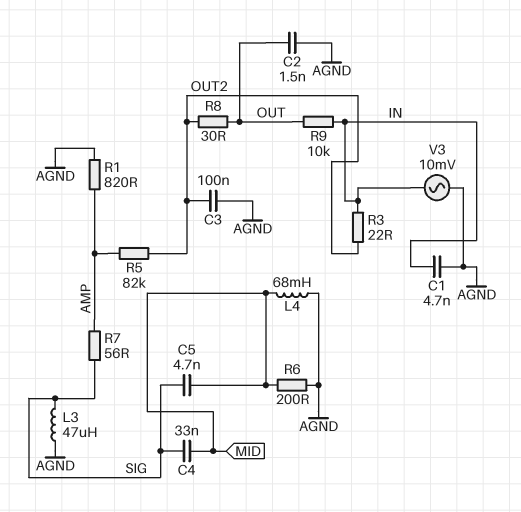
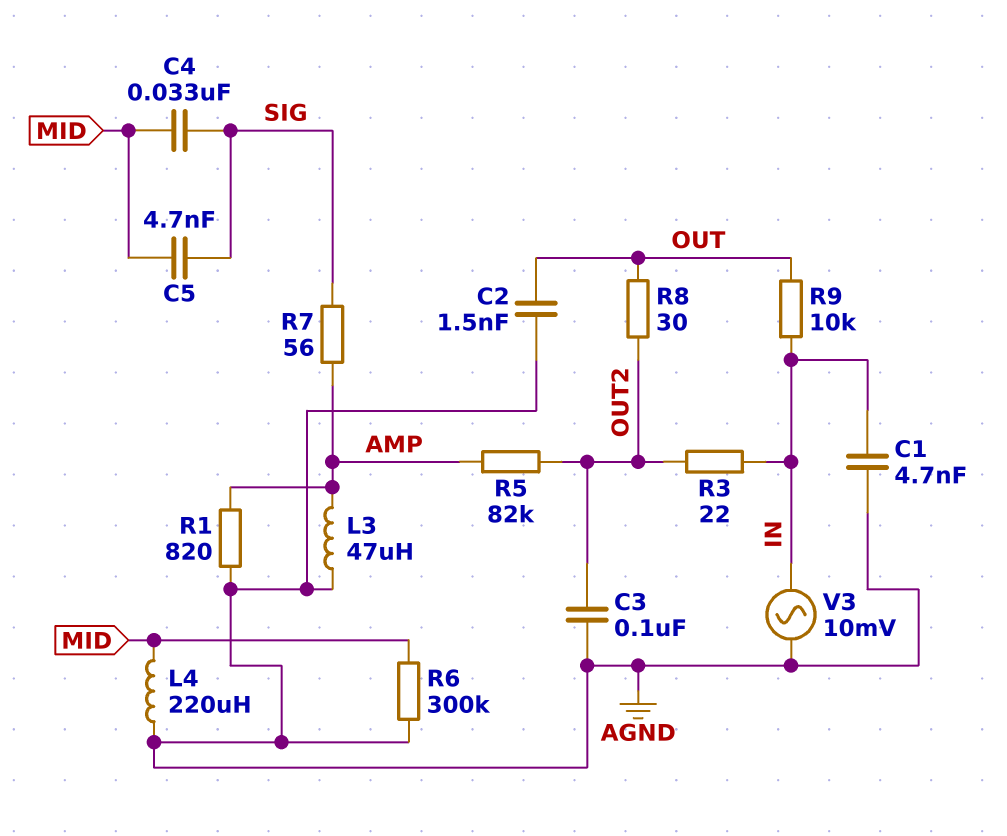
L3: 47uH (AGND, SIG) -> 47uH (AGND, AMP)
L4: 68mH (AGND, MID) -> 220uH (AGND, MID)
R6: 200 (AGND, MID) -> 300k (AGND, MID)

